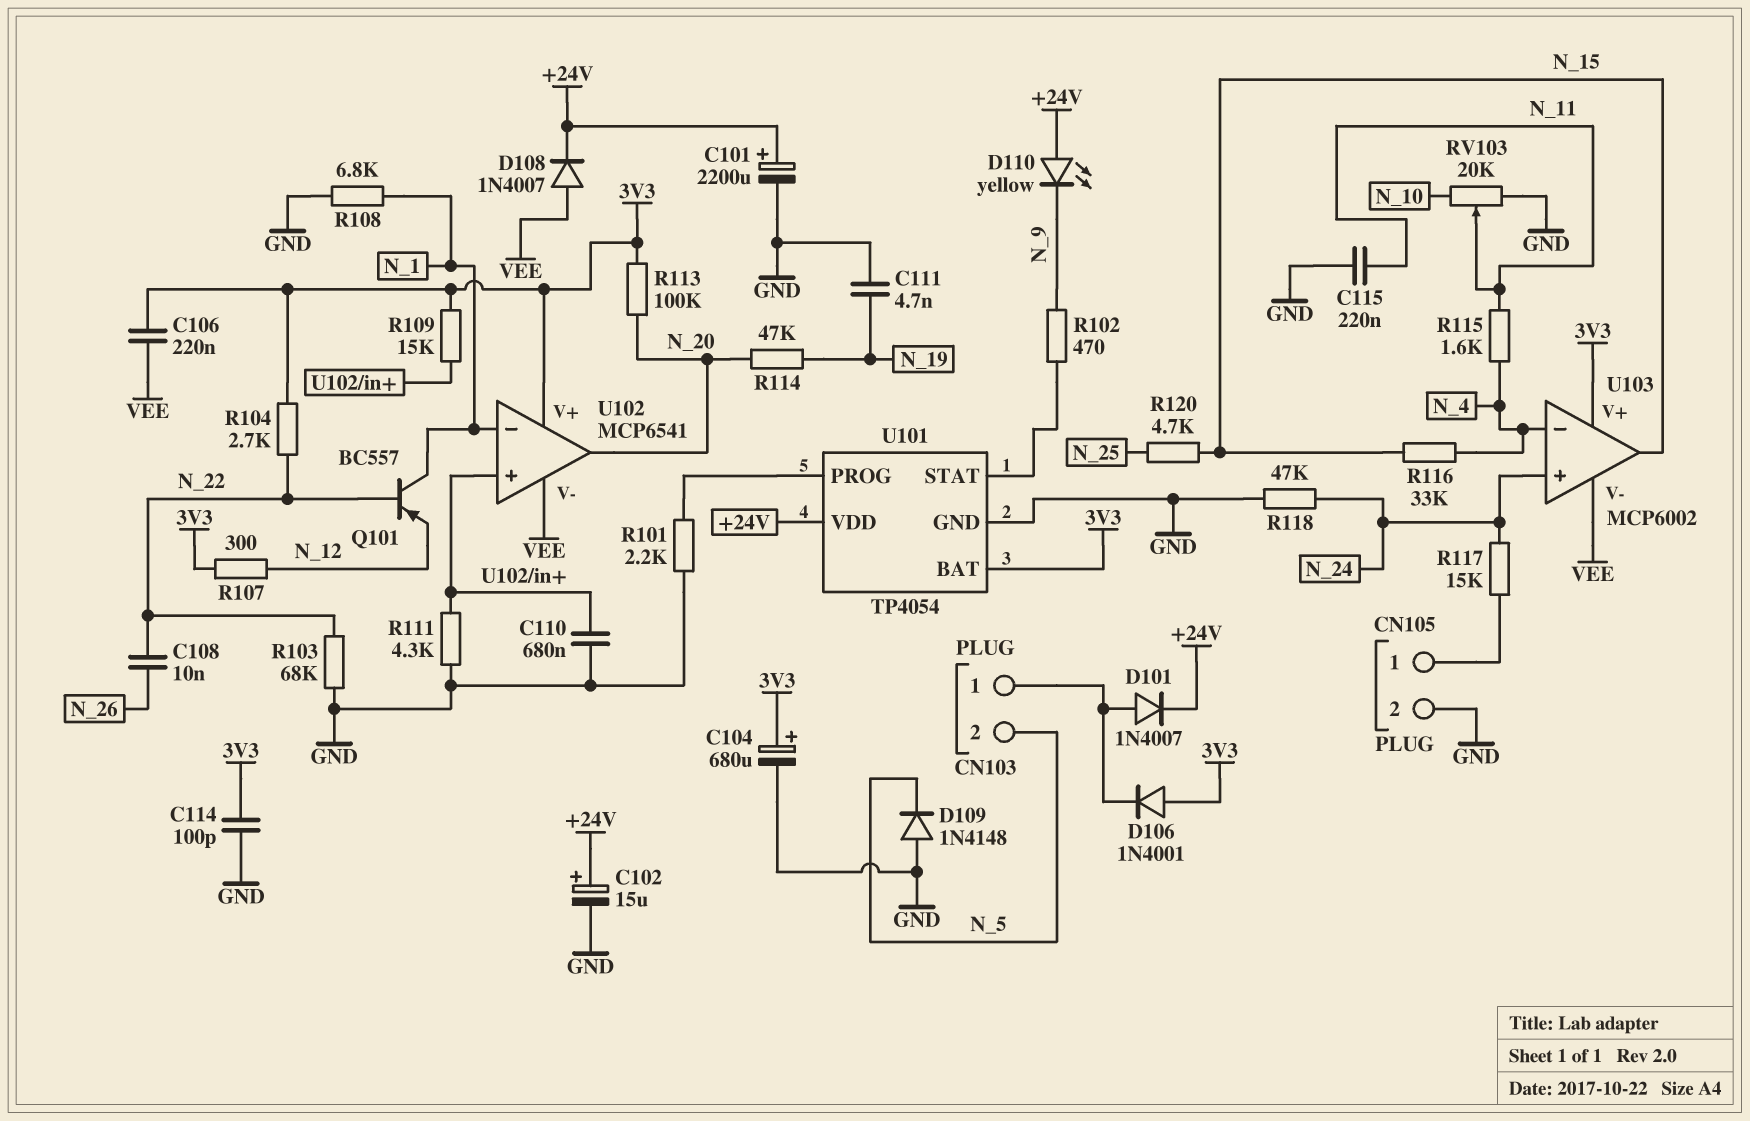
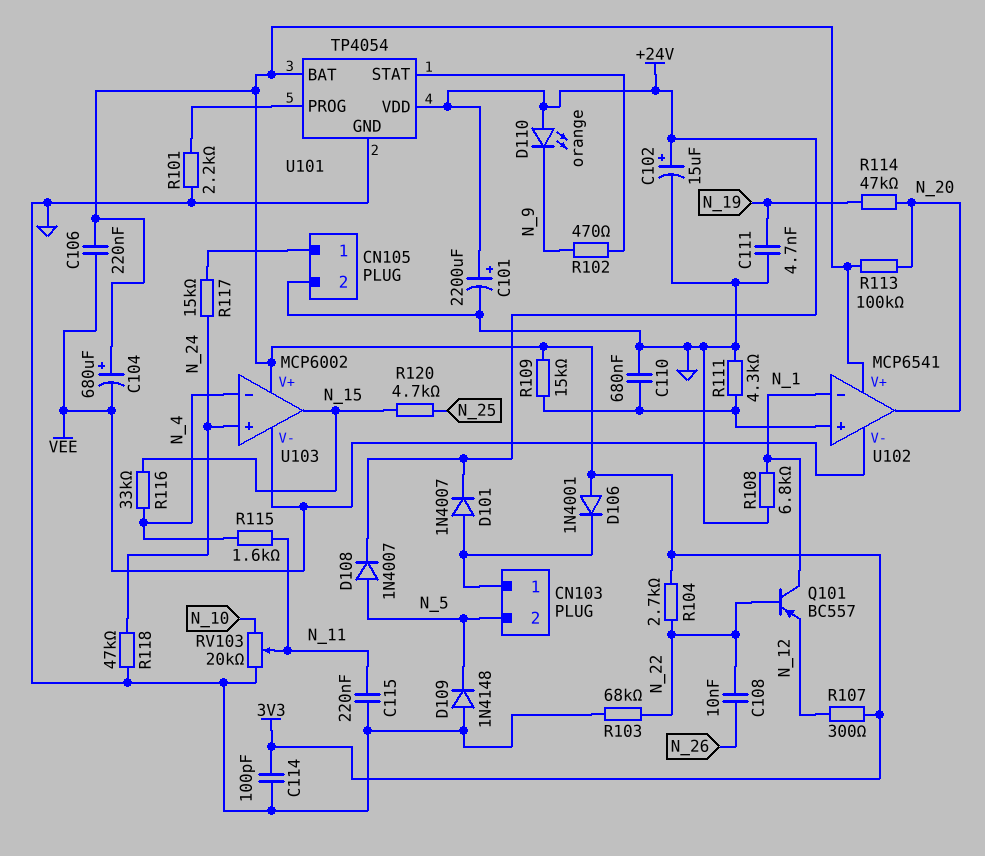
C104: 680uF (plus 3V3, minus GND) -> 680uF (plus 3V3, minus VEE)
D108: diode 1N4007 (A VEE, K +24V) -> diode 1N4007 (A N_5, K +24V)
D110: LED yellow (A +24V, K N_9) -> LED orange (A +24V, K N_9)

